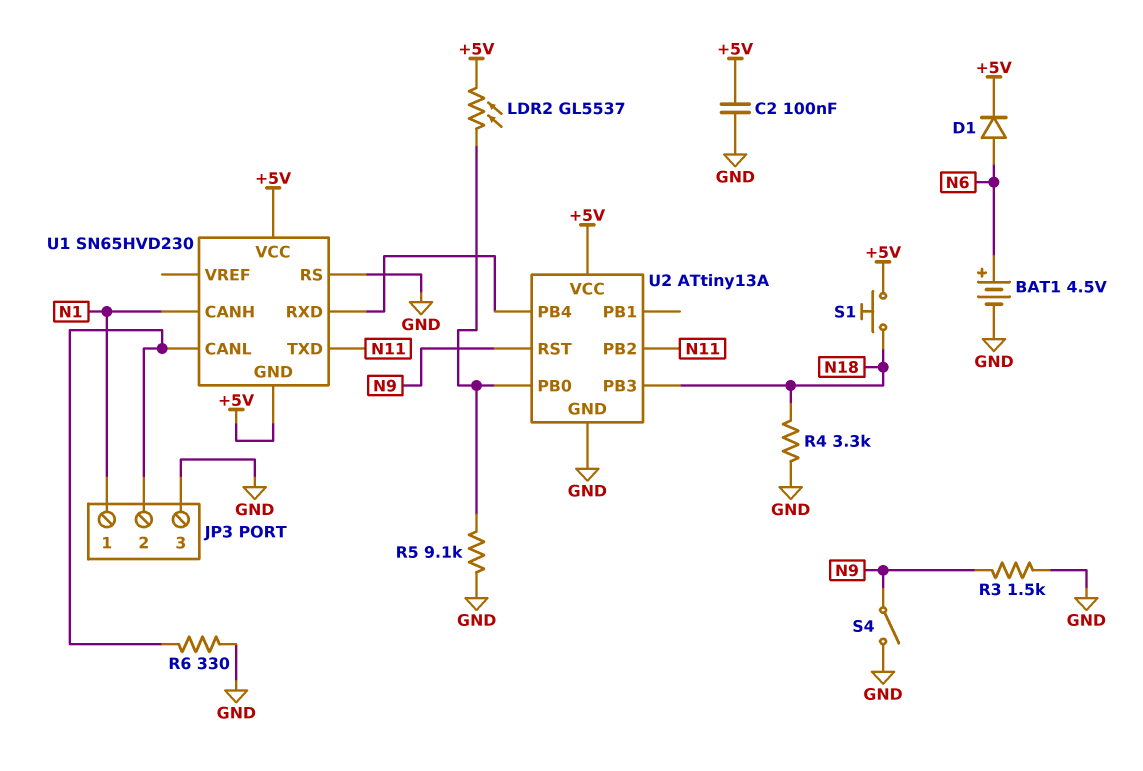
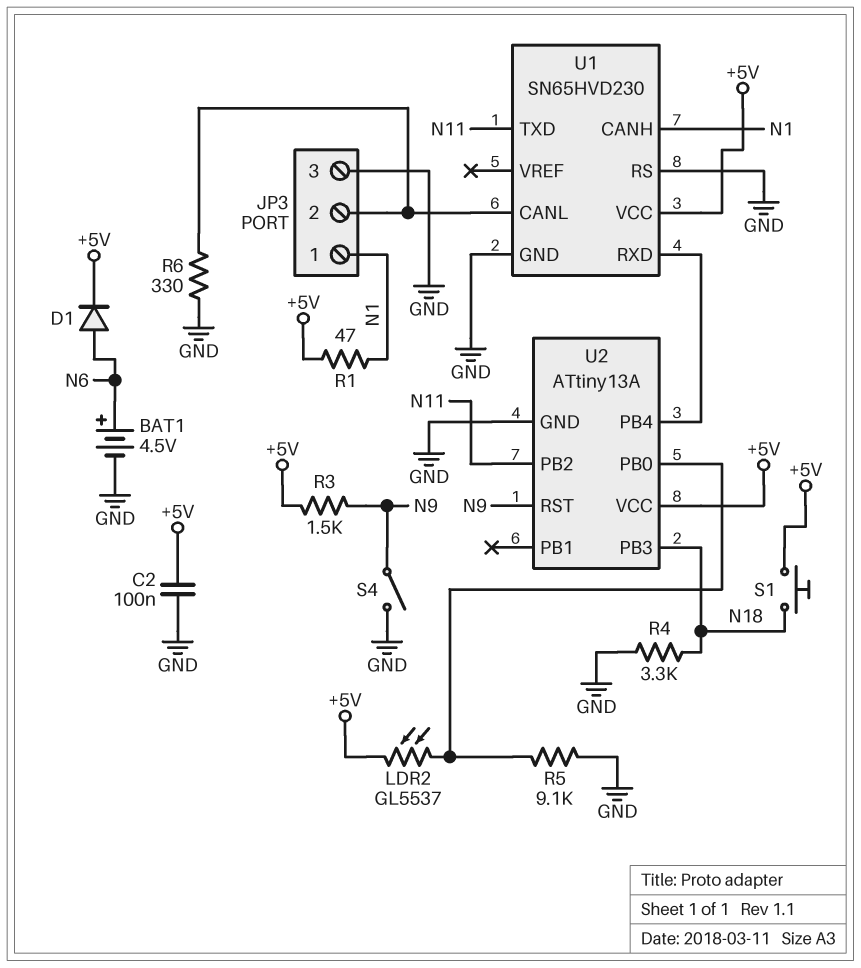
R1: none -> 47 (+5V, N1)
R3: 1.5k (GND, N9) -> 1.5k (+5V, N9)
U1 pin GND: +5V -> GND

